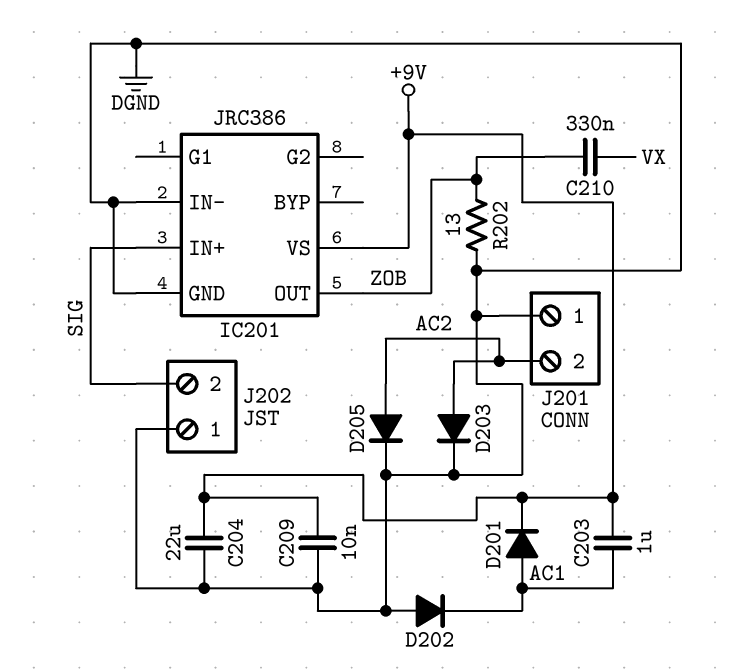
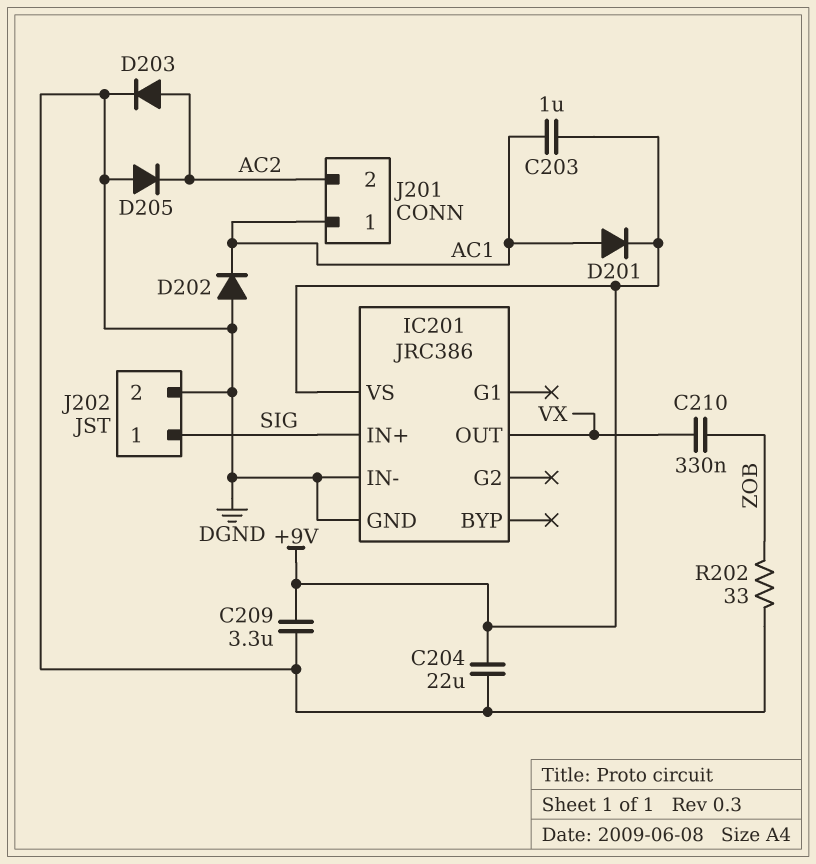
C209: 10nF (+9V, DGND) -> 3.3uF (+9V, DGND)
D205: diode (A AC2, K DGND) -> diode (A DGND, K AC2)
IC201 pin OUT: ZOB -> VX
J201 pin 1: DGND -> AC1
J202 pin 1: DGND -> SIG
J202 pin 2: SIG -> DGND
R202: 13 (DGND, ZOB) -> 33 (DGND, ZOB)

